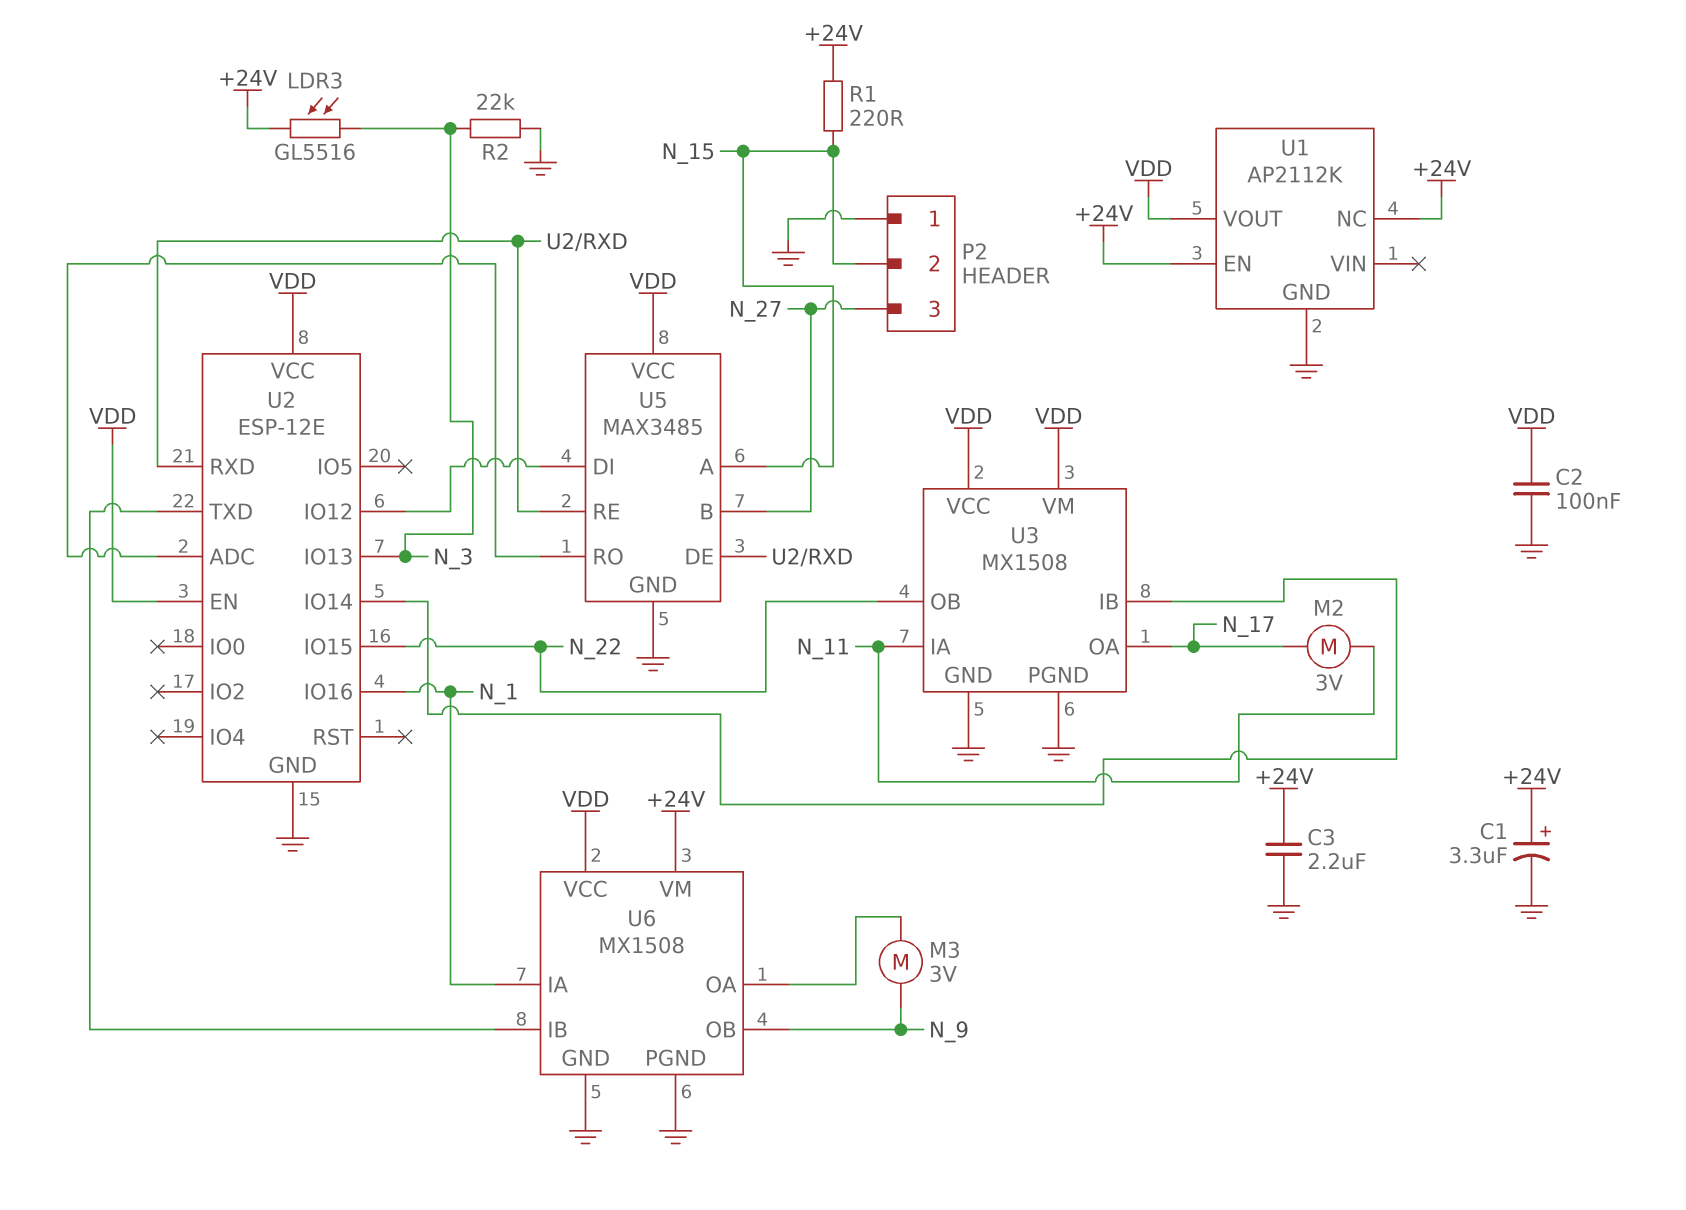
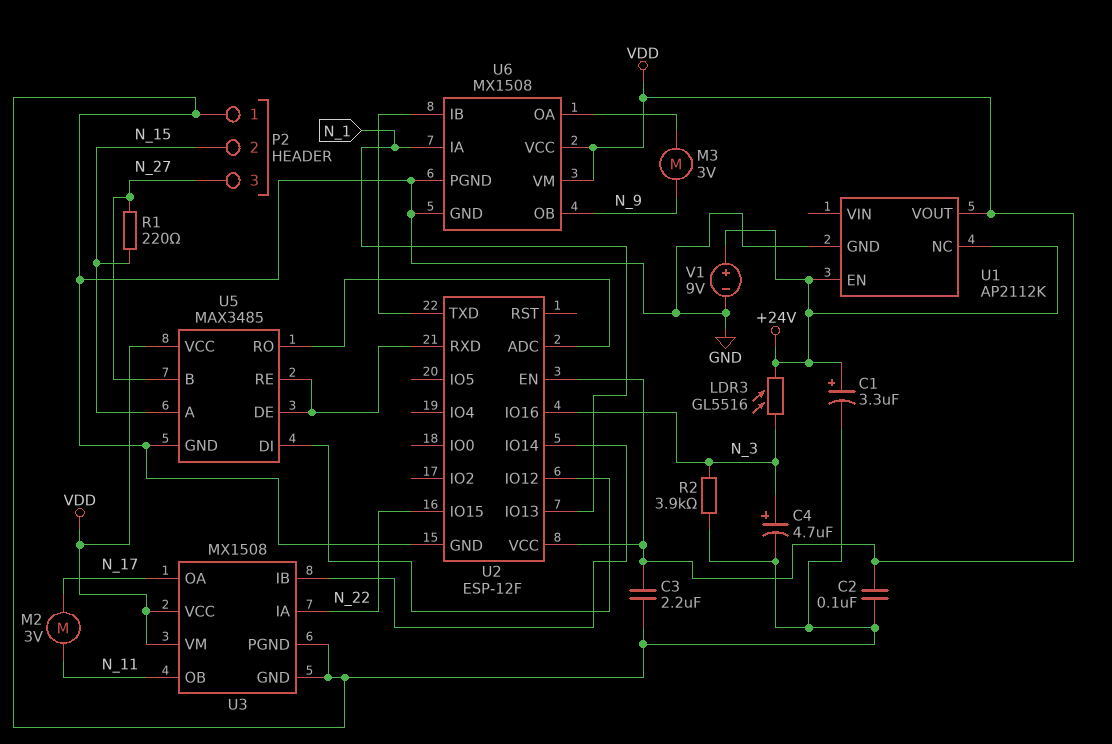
C3: 2.2uF (+24V, GND) -> 2.2uF (GND, VDD)
C4: none -> 4.7uF (plus N_3, minus GND)
R1: 220 (+24V, N_15) -> 220 (N_15, N_27)
R2: 22k (GND, N_3) -> 3.9k (GND, N_3)
U2: ESP-12E -> ESP-12F
U2 pin IO13: N_3 -> N_1
U2 pin IO16: N_1 -> N_3
U3 pin IA: N_11 -> N_22
U3 pin OB: N_22 -> N_11
U6 pin VM: +24V -> VDD
V1: none -> 9V (plus +24V, minus GND)

